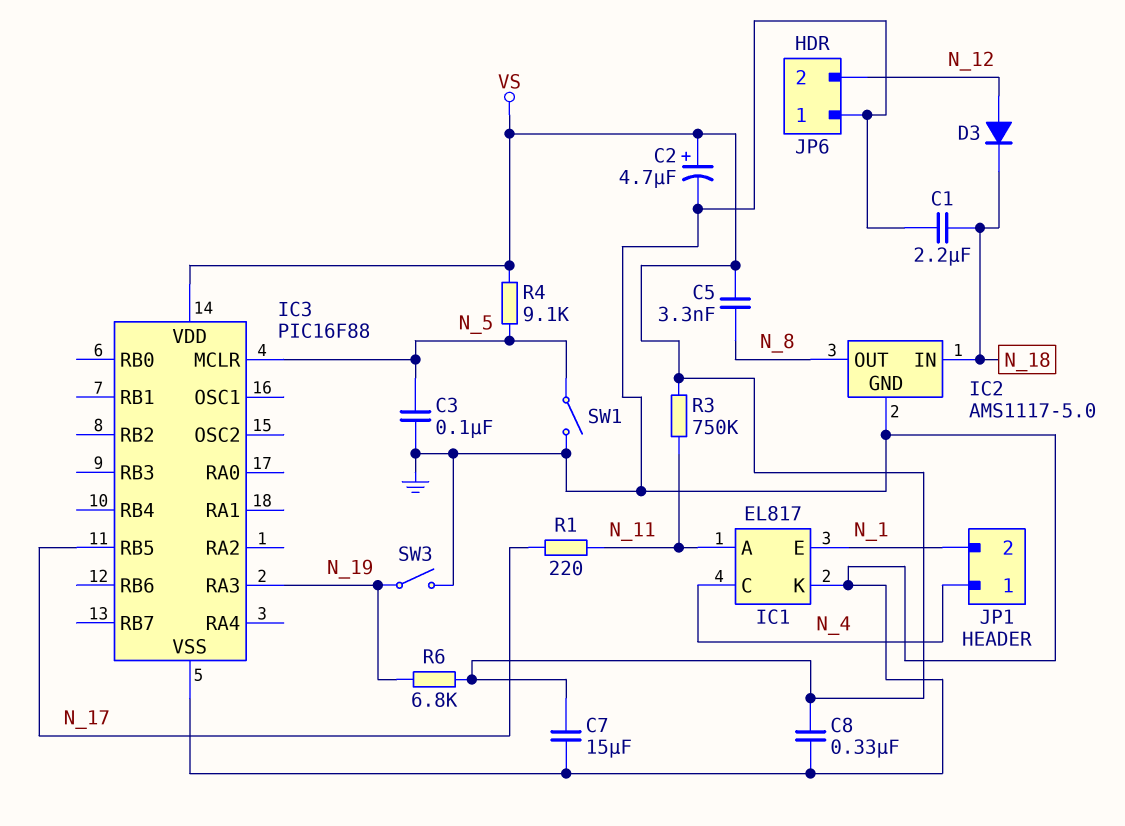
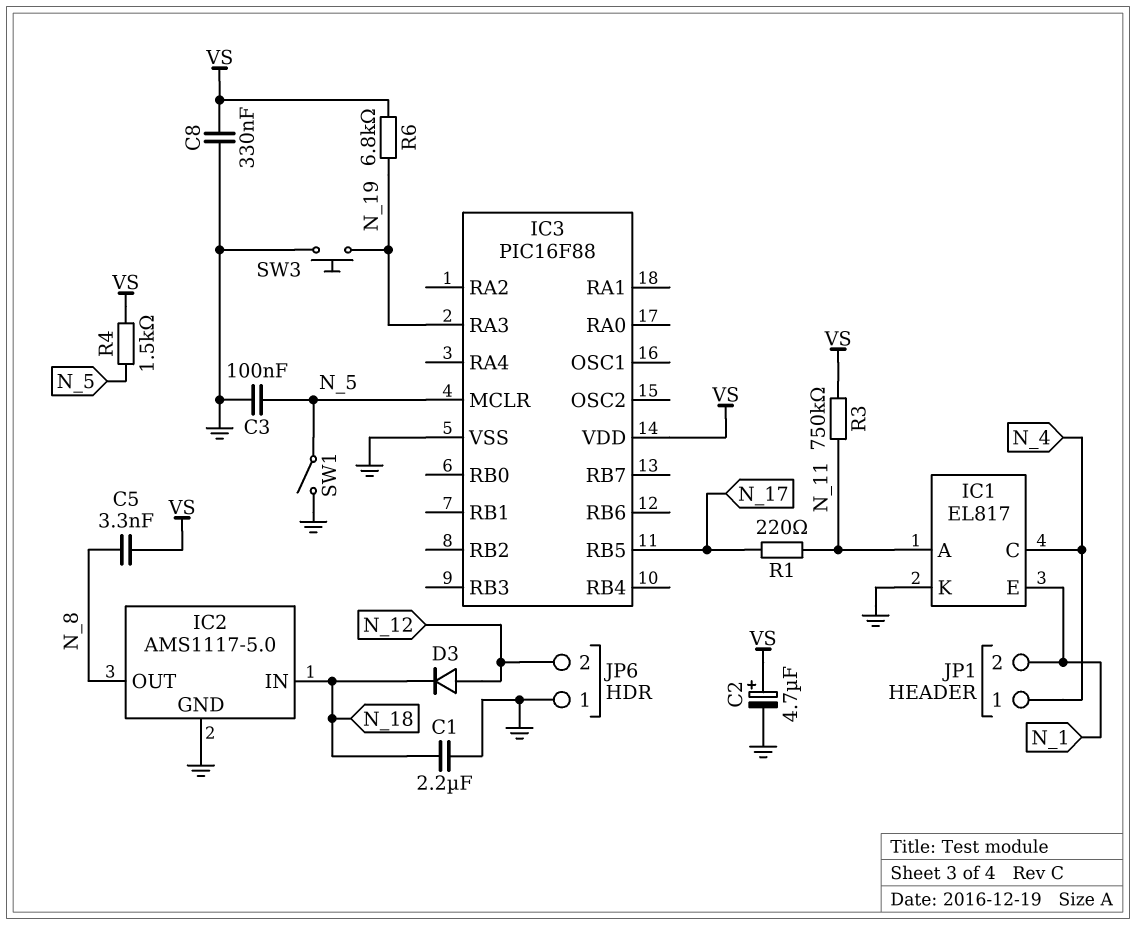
C7: 15uF (GND, VS) -> none
R4: 9.1k (N_5, VS) -> 1.5k (N_5, VS)
SW3: switch (GND, N_19) -> button (GND, N_19)

